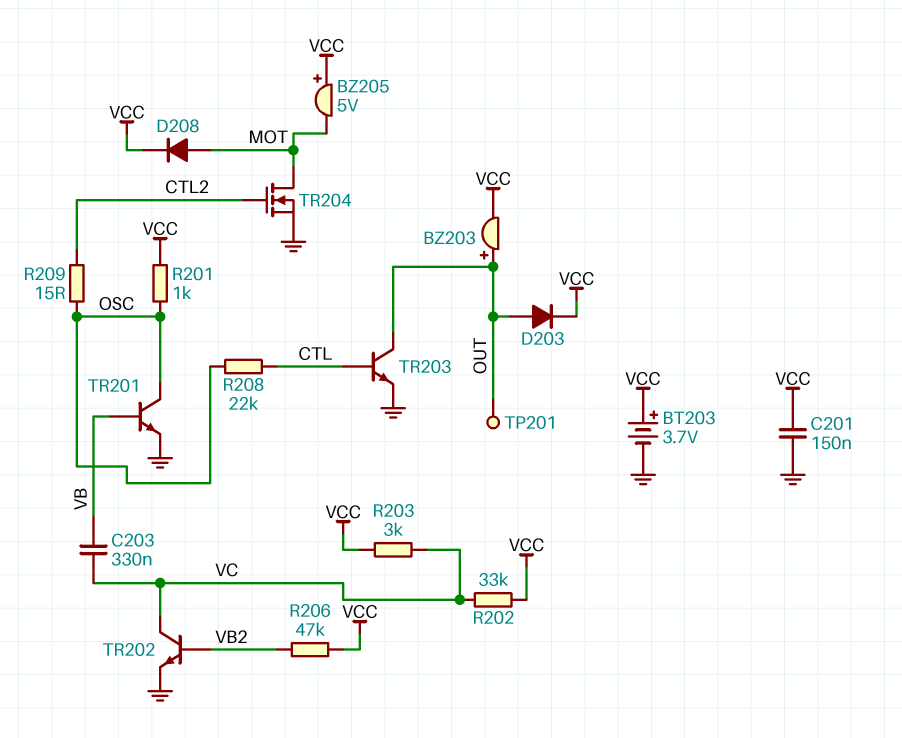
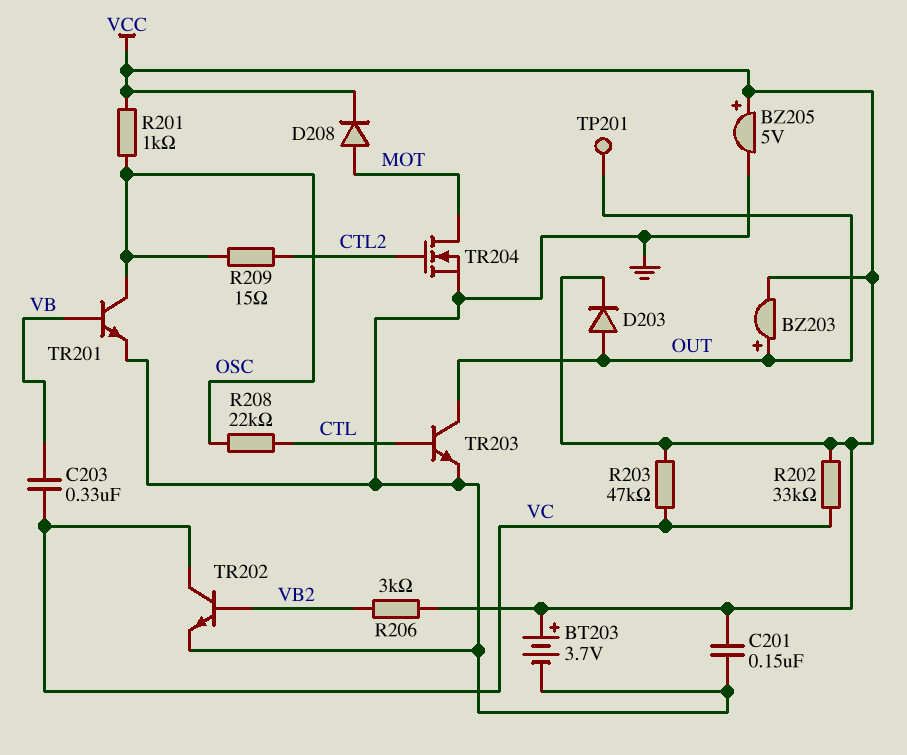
BZ205: buzzer 5V (plus VCC, minus MOT) -> buzzer 5V (plus VCC, minus GND)
R203: 3k (VC, VCC) -> 47k (VC, VCC)
R206: 47k (VB2, VCC) -> 3k (VB2, VCC)

